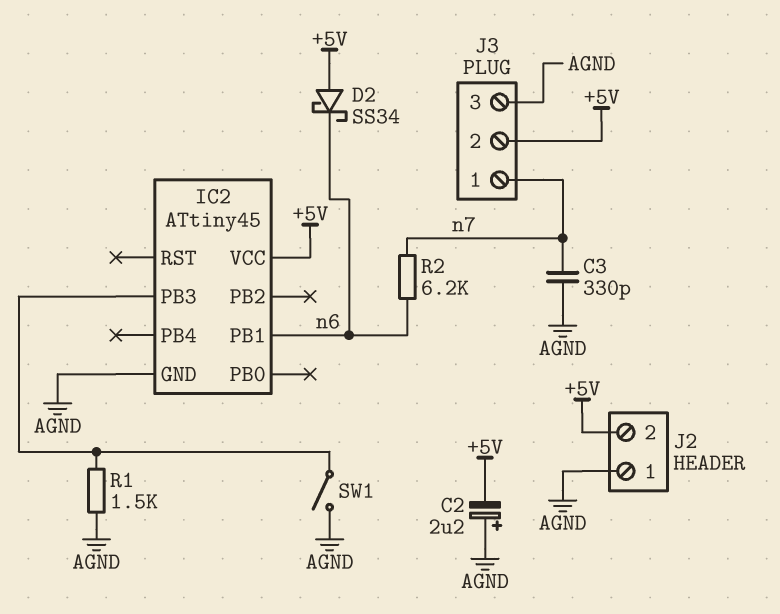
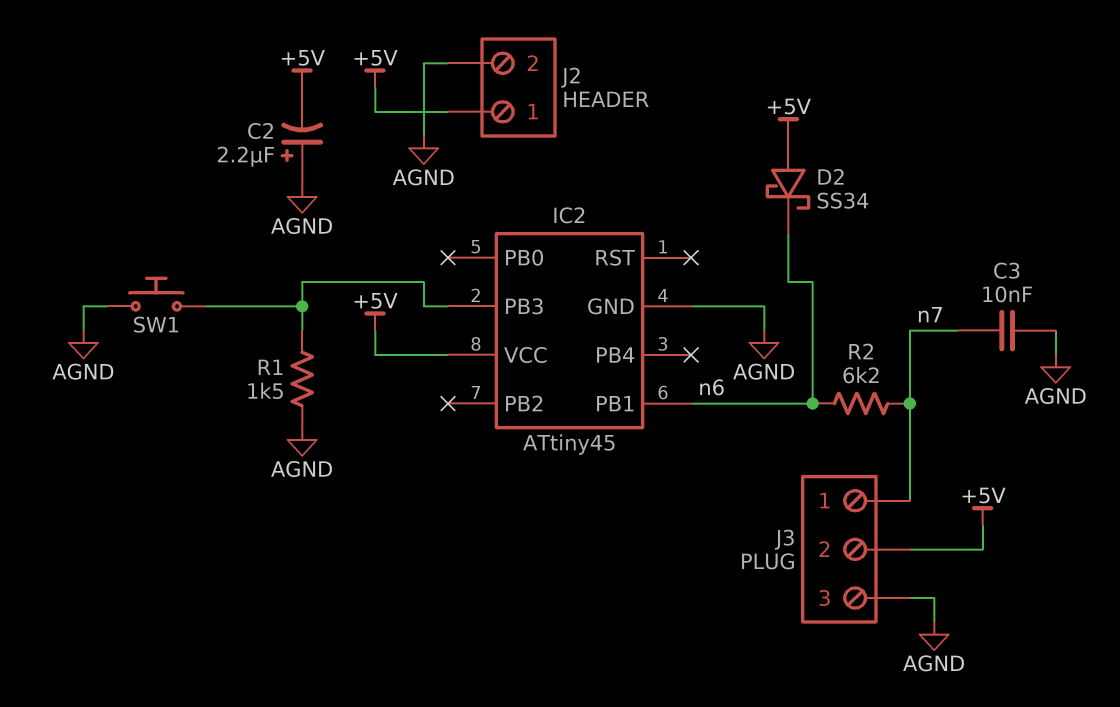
C3: 330pF (AGND, n7) -> 10nF (AGND, n7)
J2 pin 1: AGND -> +5V
J2 pin 2: +5V -> AGND
SW1: switch (AGND, IC2/PB3) -> button (AGND, IC2/PB3)

